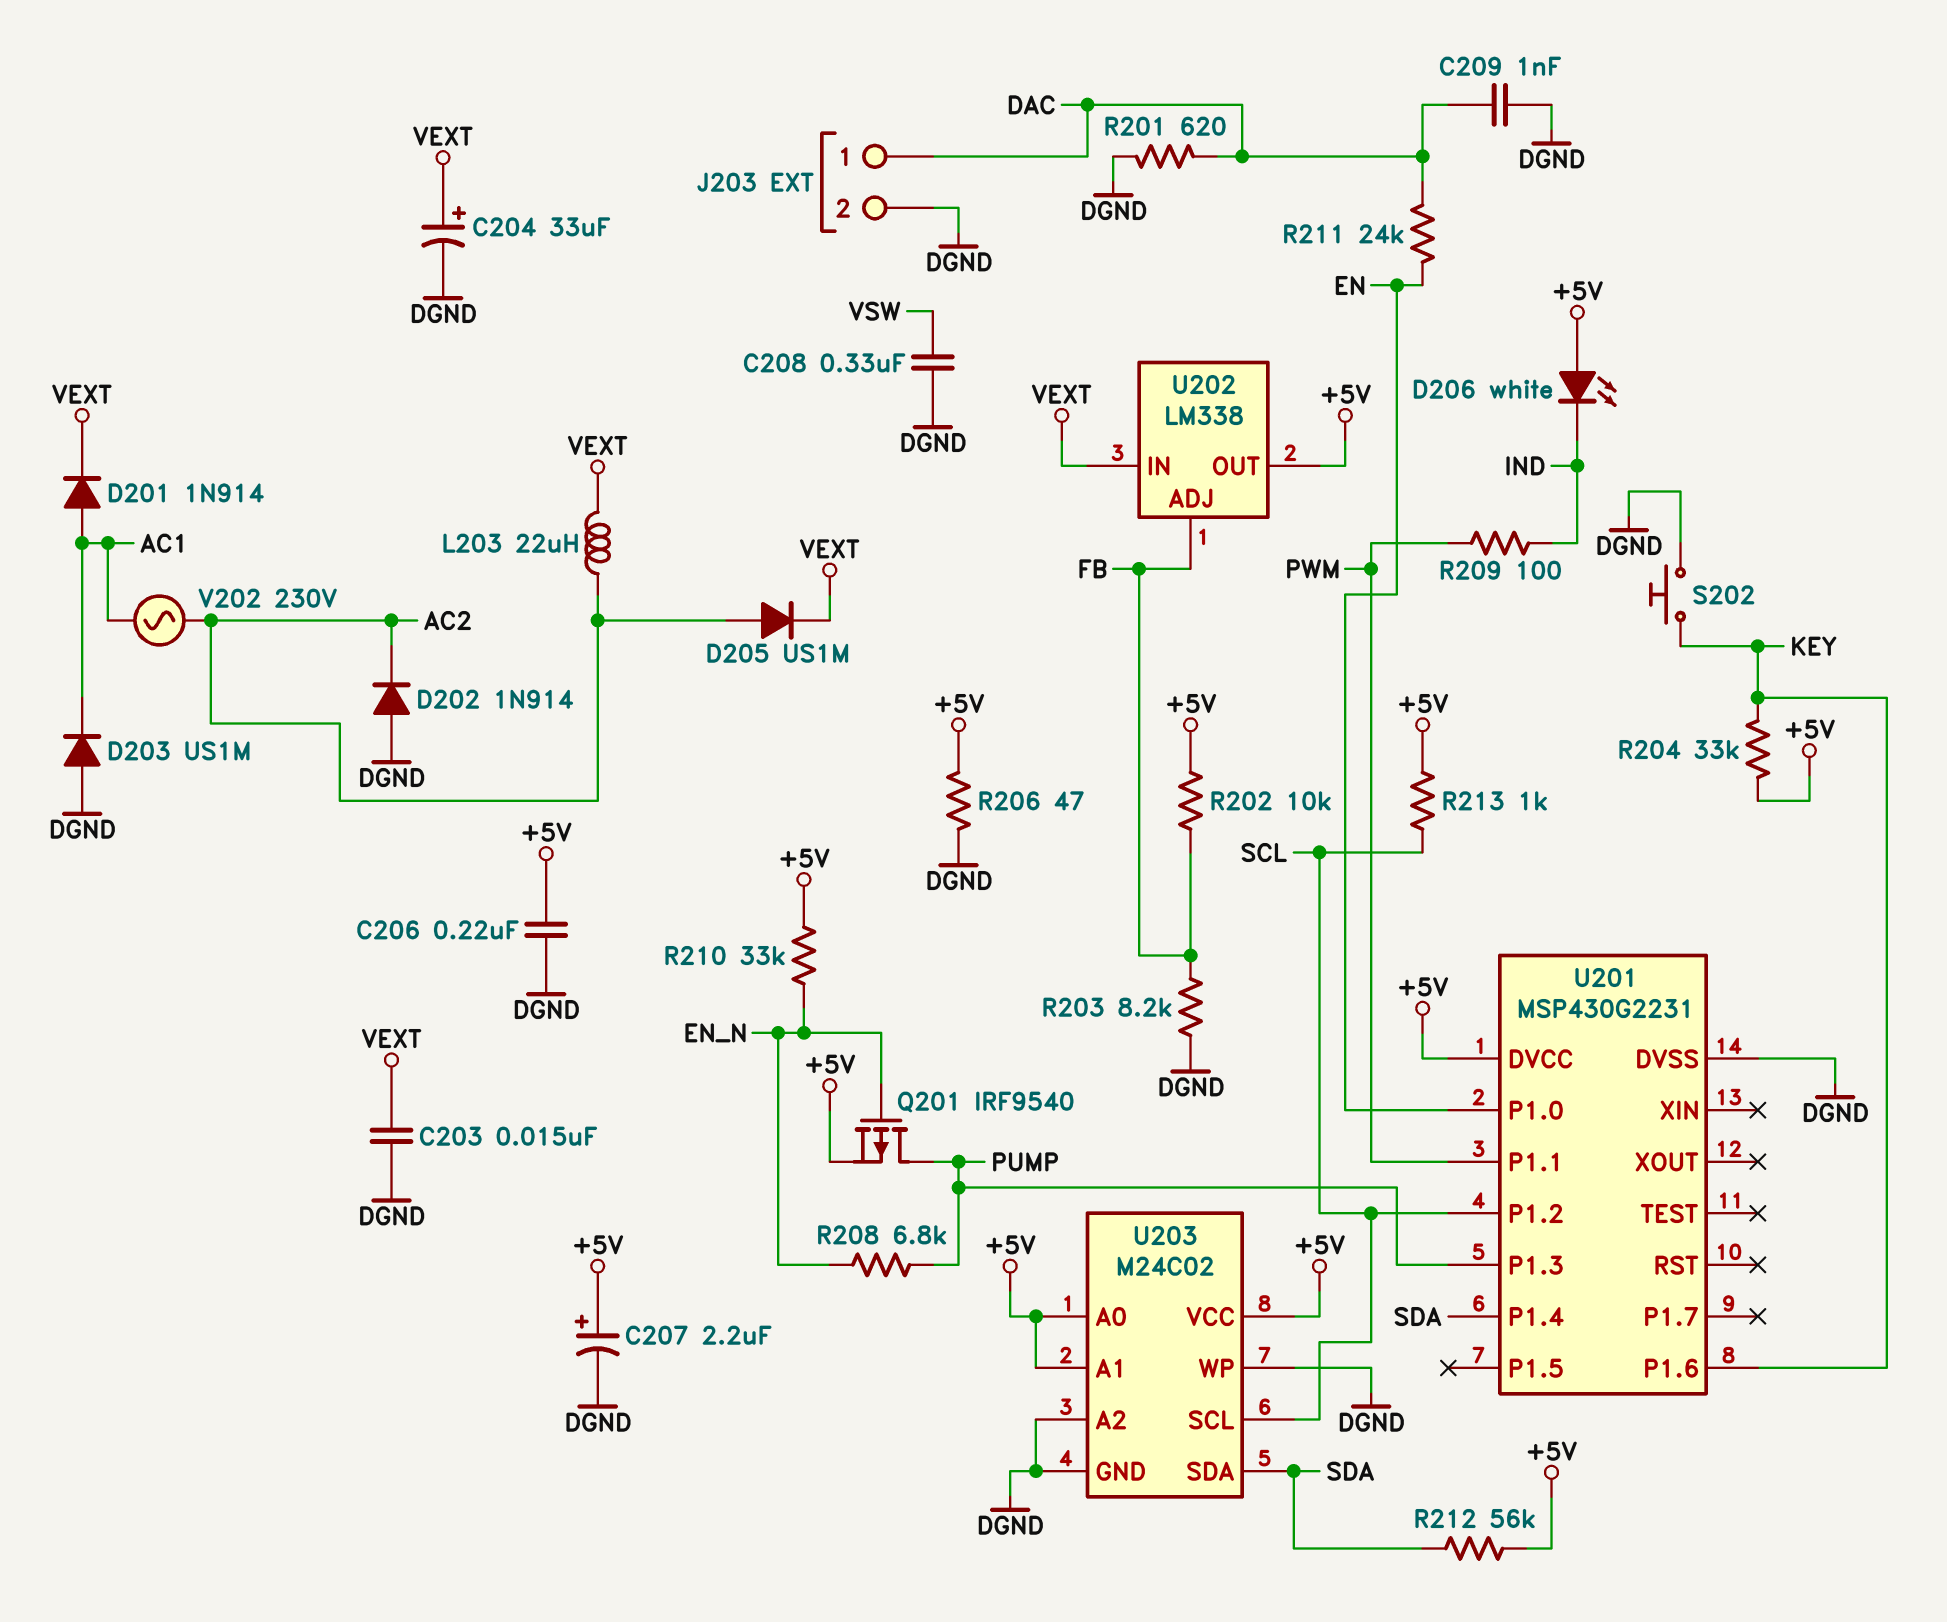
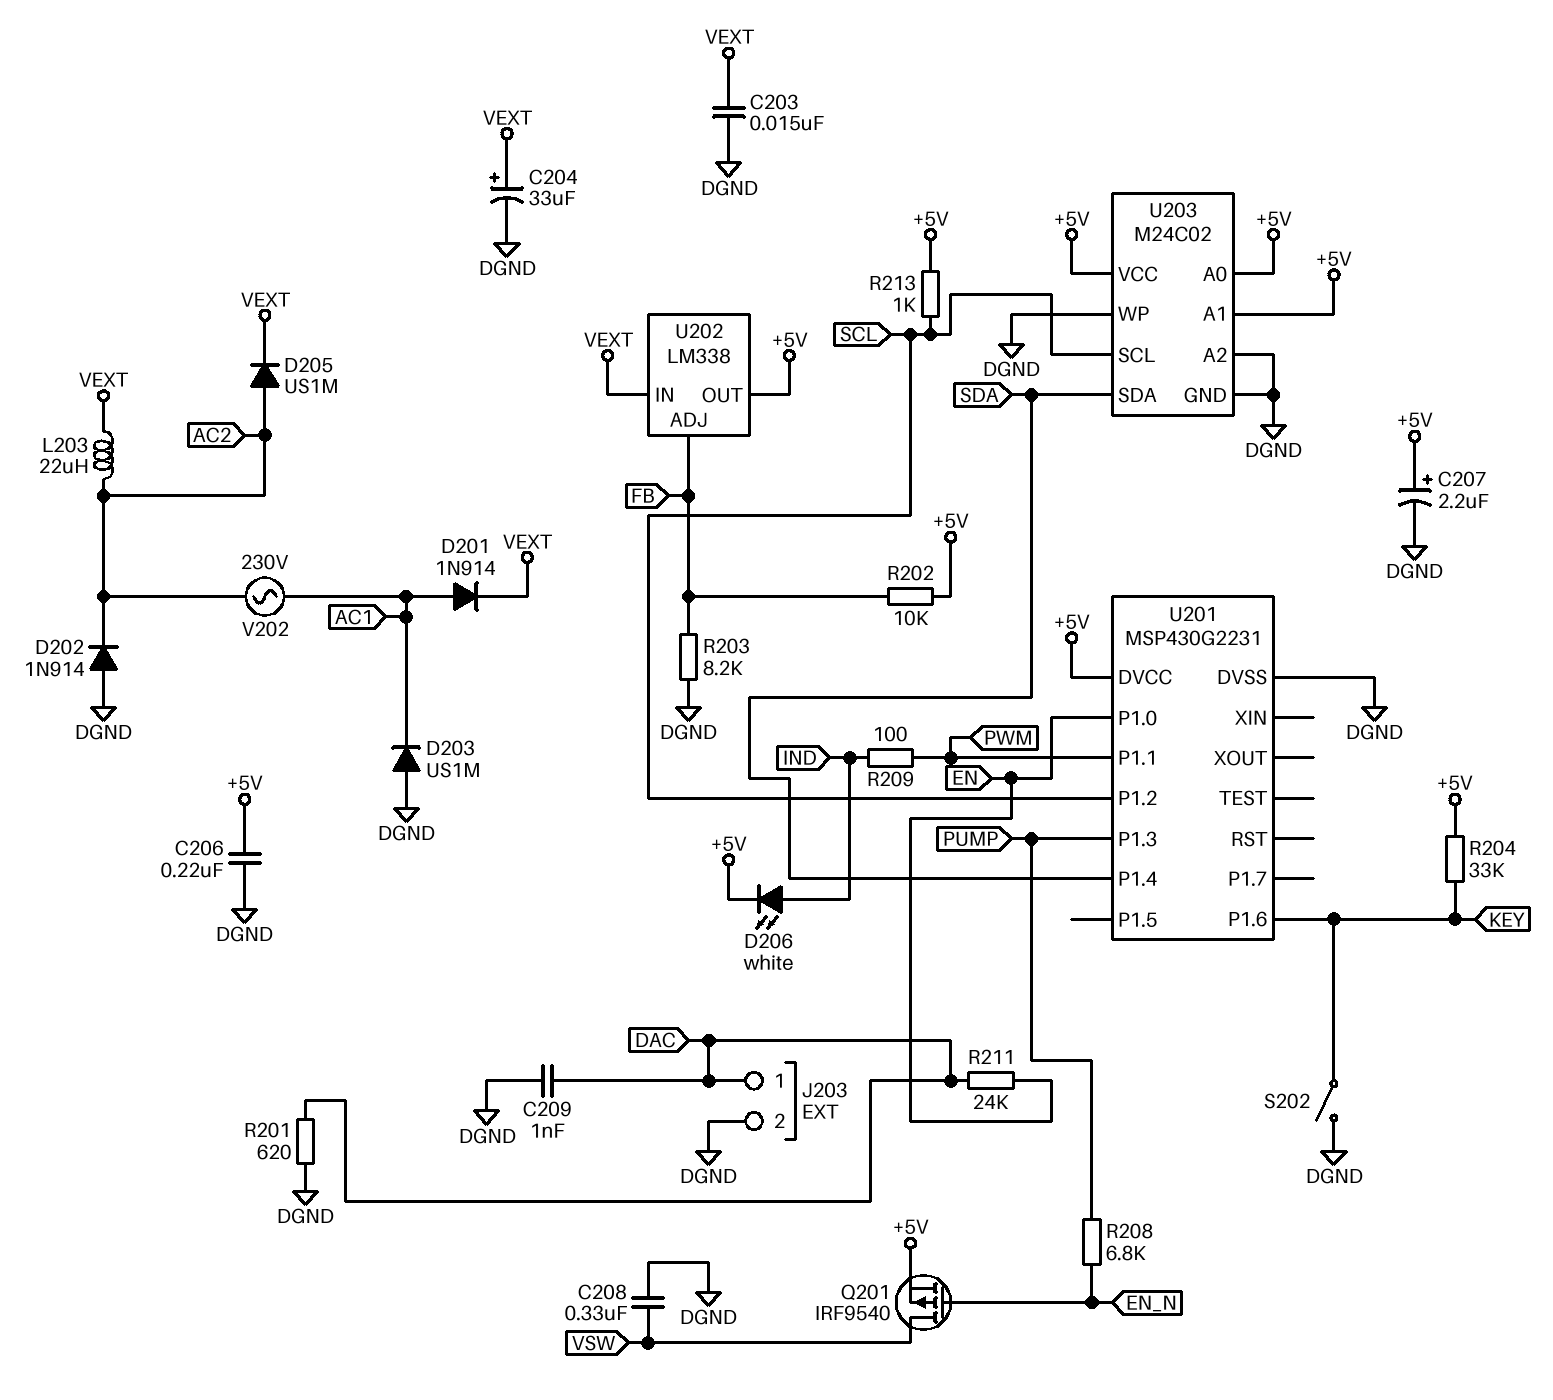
D206: LED white (A +5V, K IND) -> LED white (A IND, K +5V)
Q201: PMOS IRF9540 (G EN_N, D PUMP, S +5V) -> PMOS IRF9540 (G EN_N, D VSW, S +5V)
R206: 47 (+5V, DGND) -> none
R210: 33k (+5V, EN_N) -> none
R212: 56k (+5V, SDA) -> none
S202: button (DGND, KEY) -> switch (DGND, KEY)

